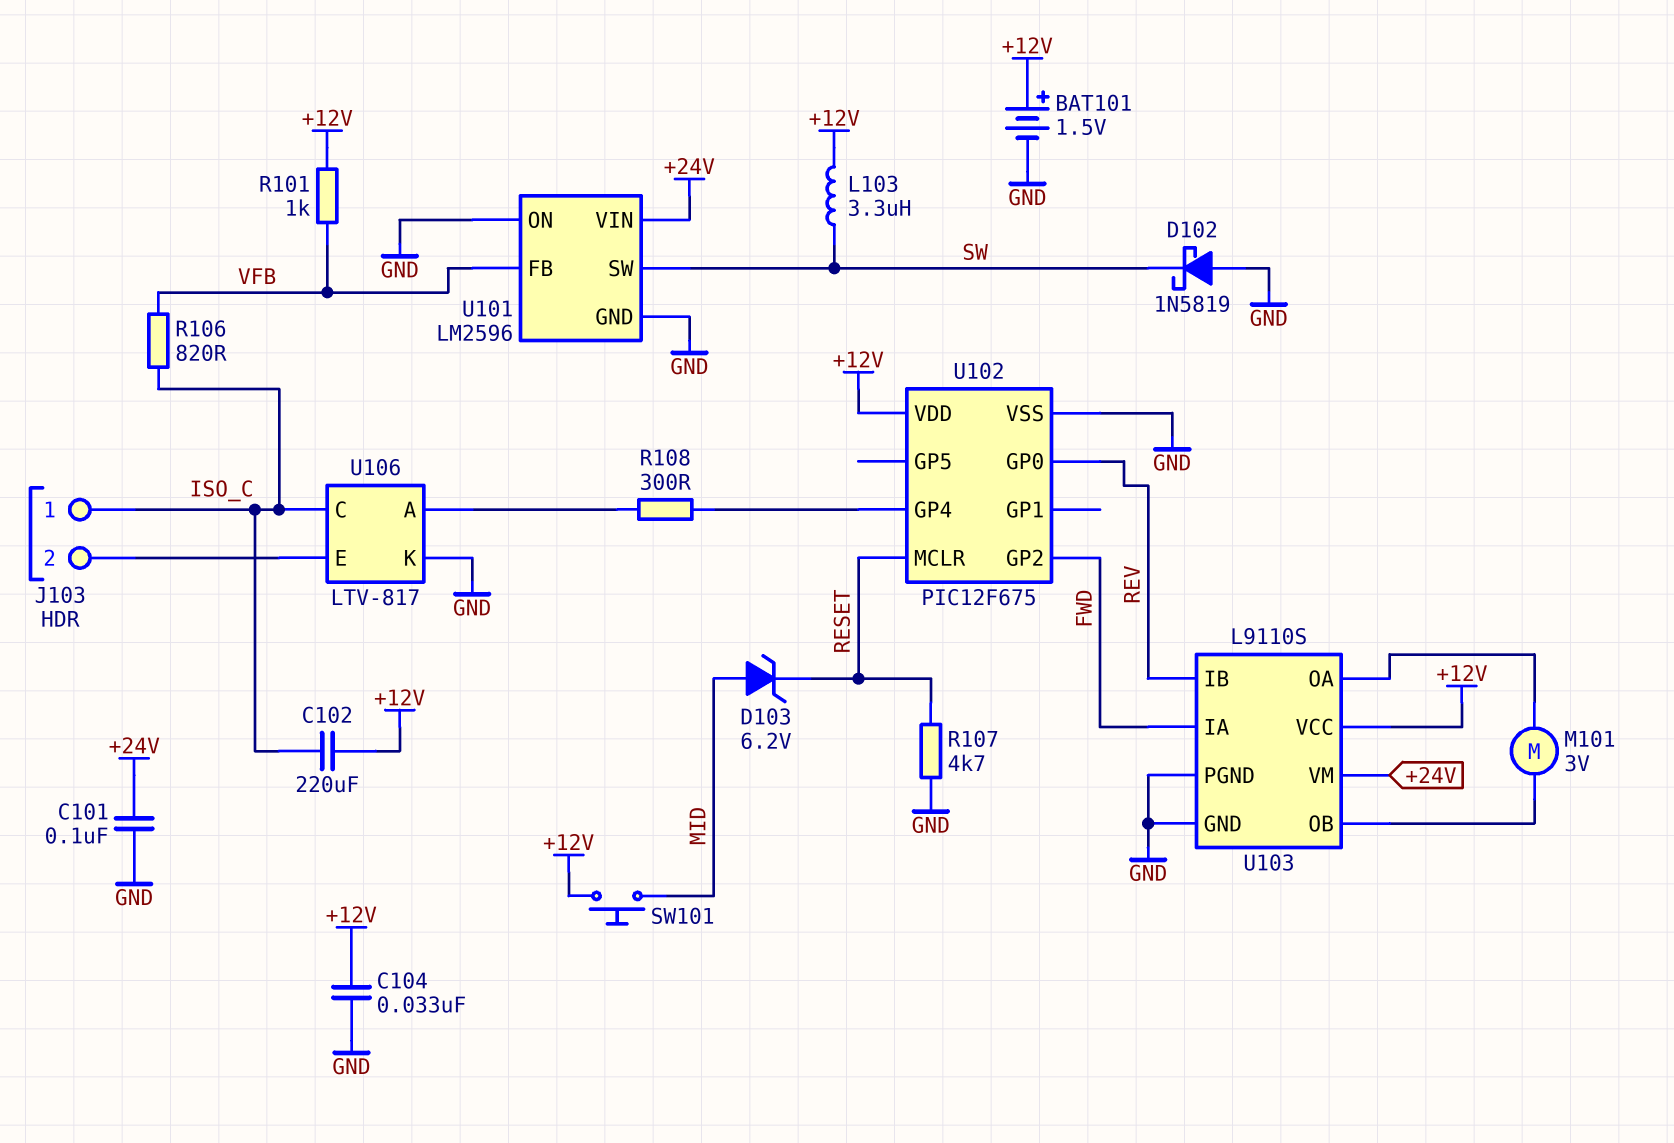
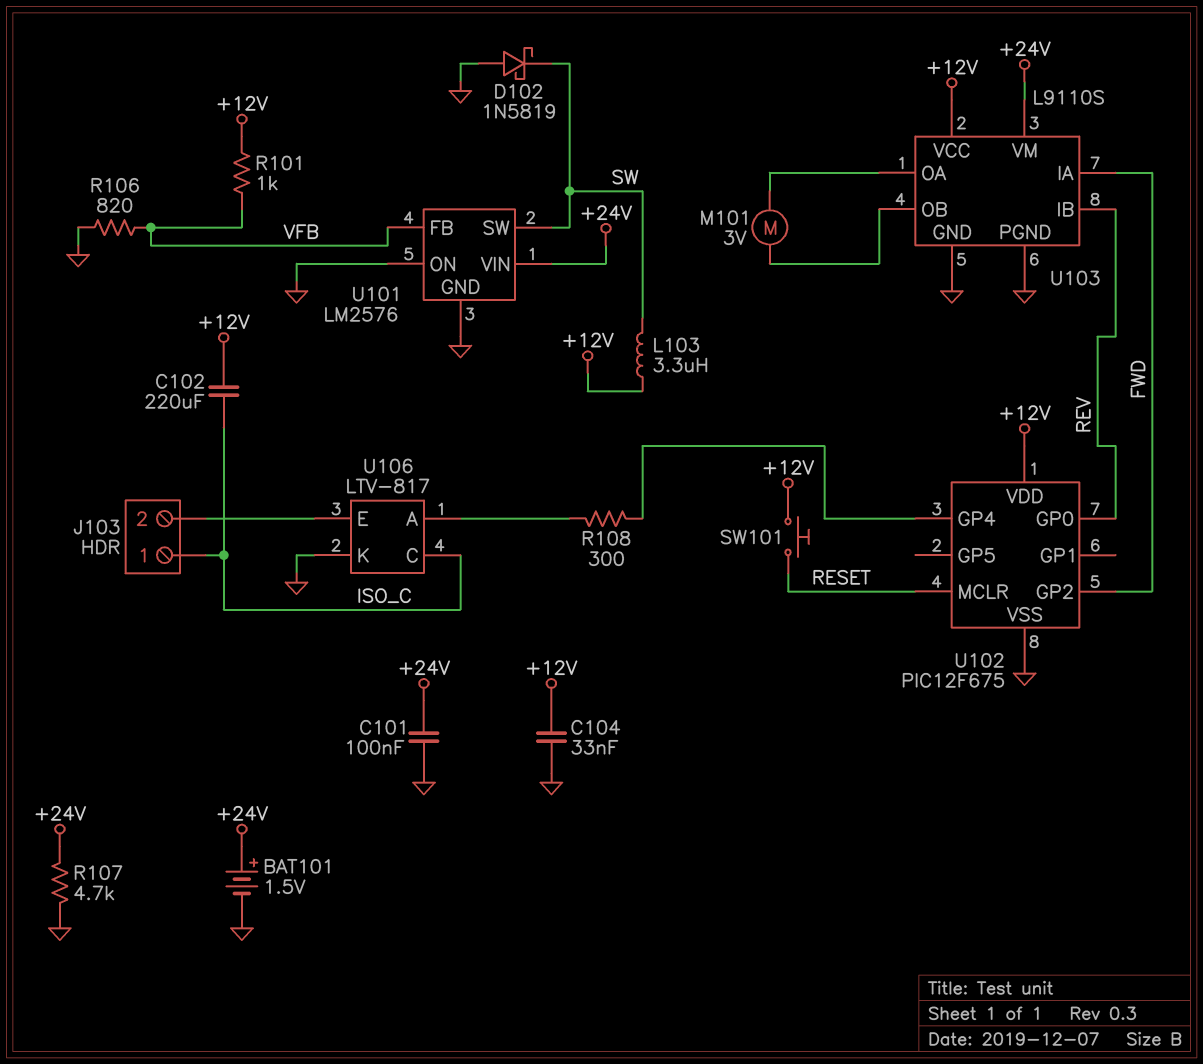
BAT101: 1.5V (plus +12V, minus GND) -> 1.5V (plus +24V, minus GND)
D103: zener 6.2V (A MID, K RESET) -> none
R106: 820 (ISO_C, VFB) -> 820 (GND, VFB)
R107: 4.7k (GND, RESET) -> 4.7k (+24V, GND)
SW101: button (+12V, MID) -> button (+12V, RESET)
U101: LM2596 -> LM2576

